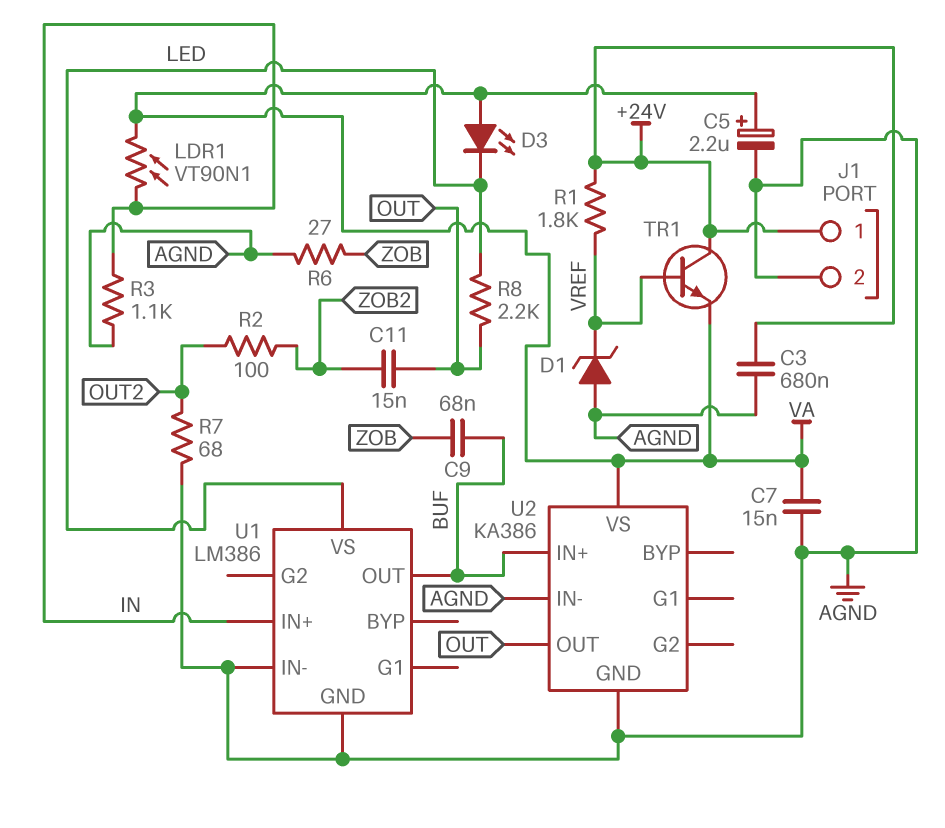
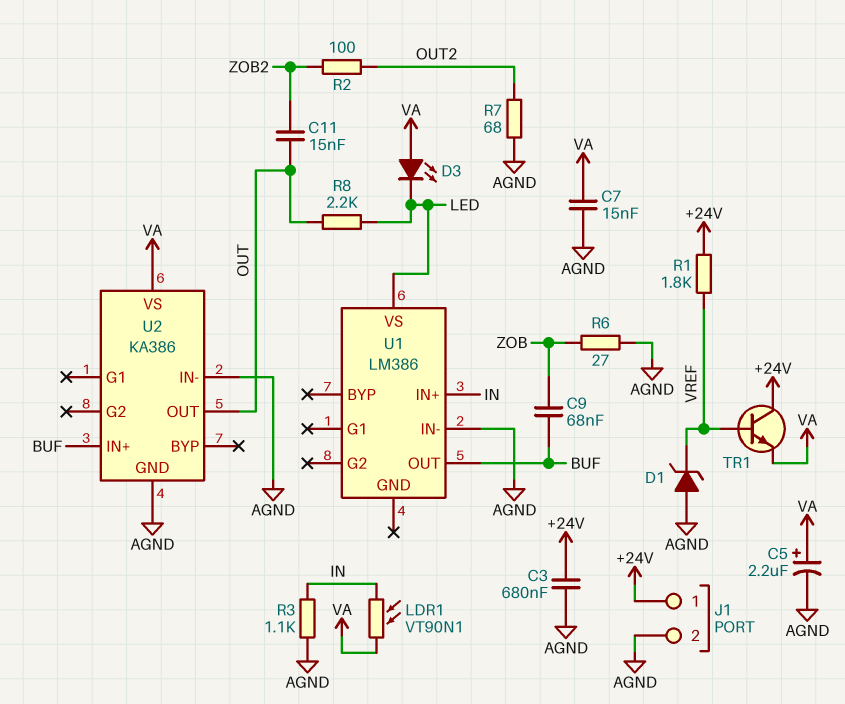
U1 pin GND: AGND -> none

